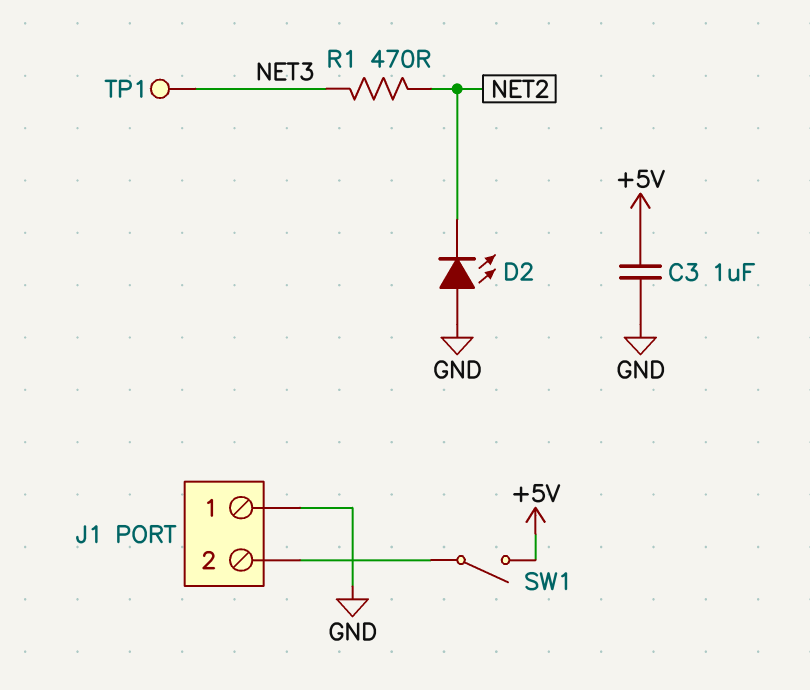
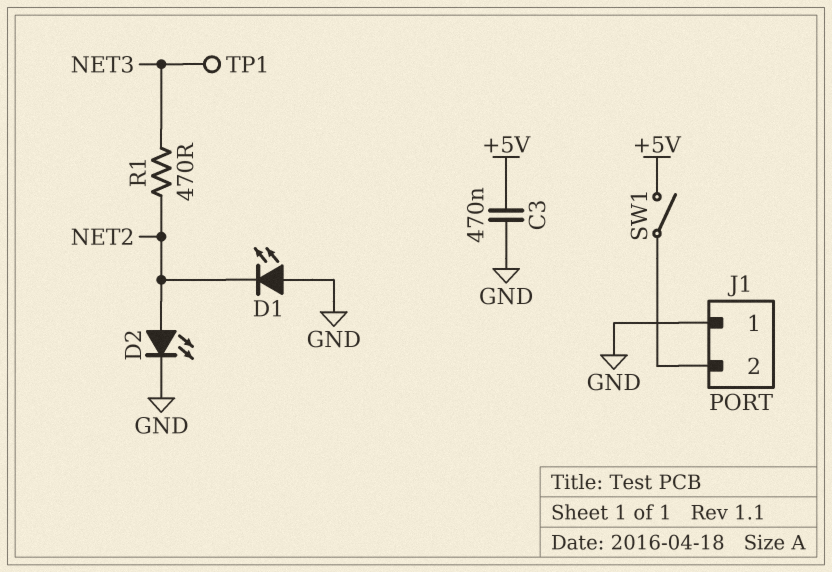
C3: 1uF (+5V, GND) -> 470nF (+5V, GND)
D1: none -> LED (A GND, K NET2)
D2: LED (A GND, K NET2) -> LED (A NET2, K GND)

